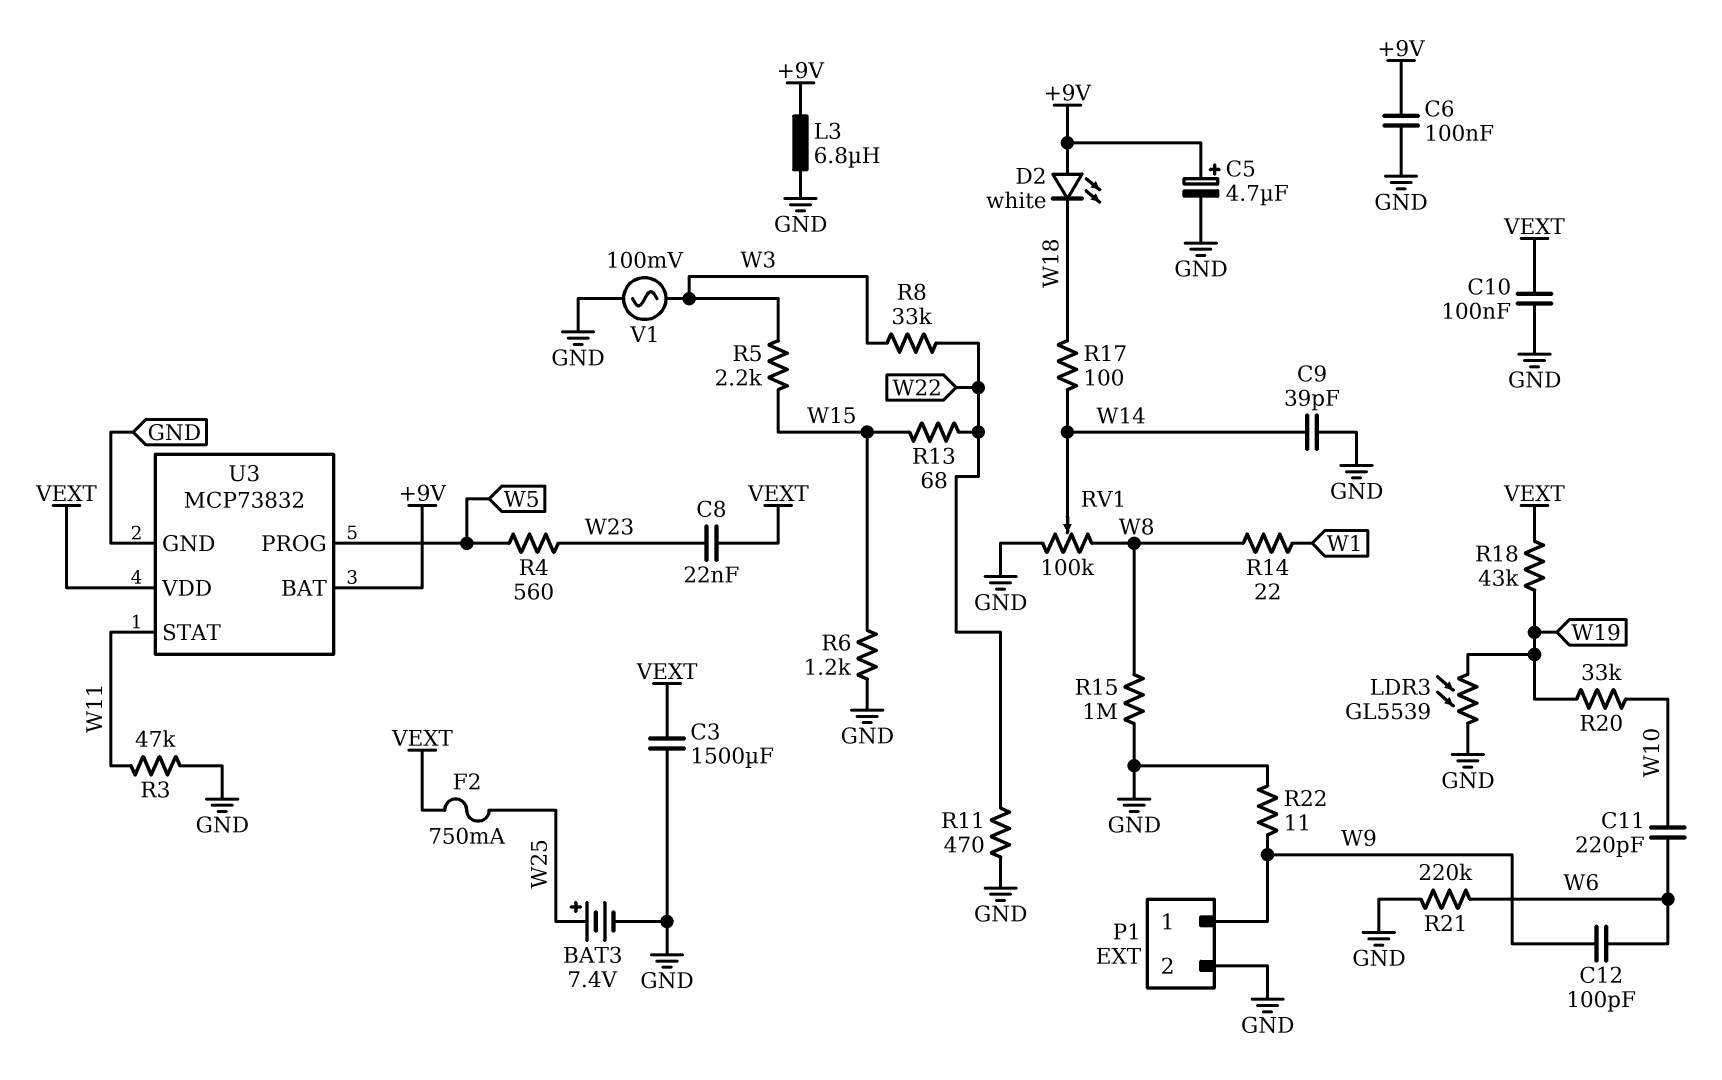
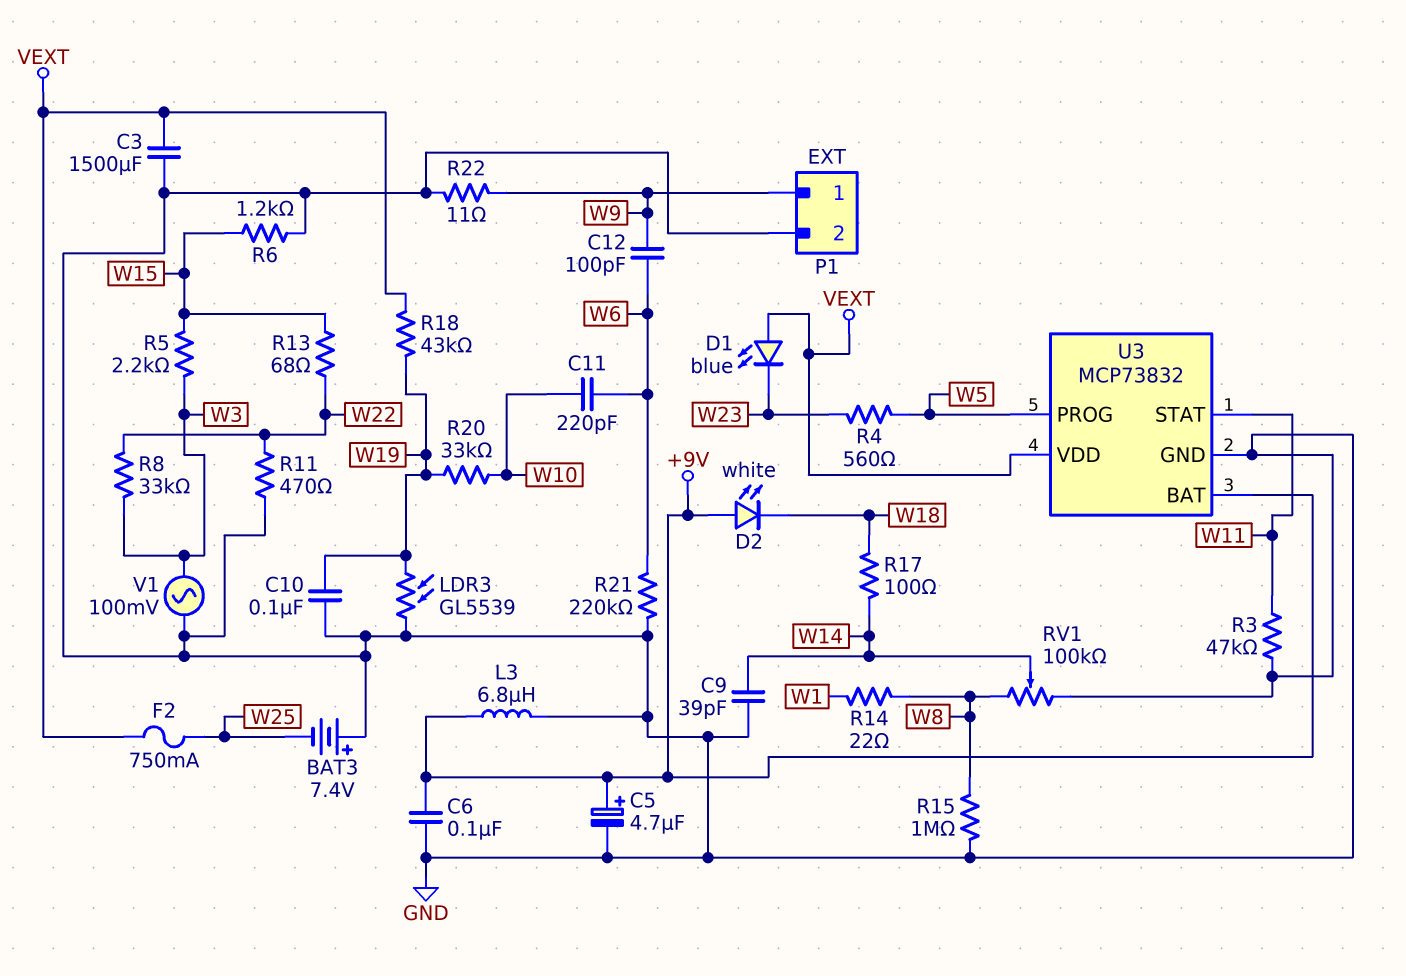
BAT3: 7.4V (plus W25, minus GND) -> 7.4V (plus GND, minus W25)
C8: 22nF (VEXT, W23) -> none
C10: 100nF (GND, VEXT) -> 100nF (GND, W19)
D1: none -> LED blue (A VEXT, K W23)

